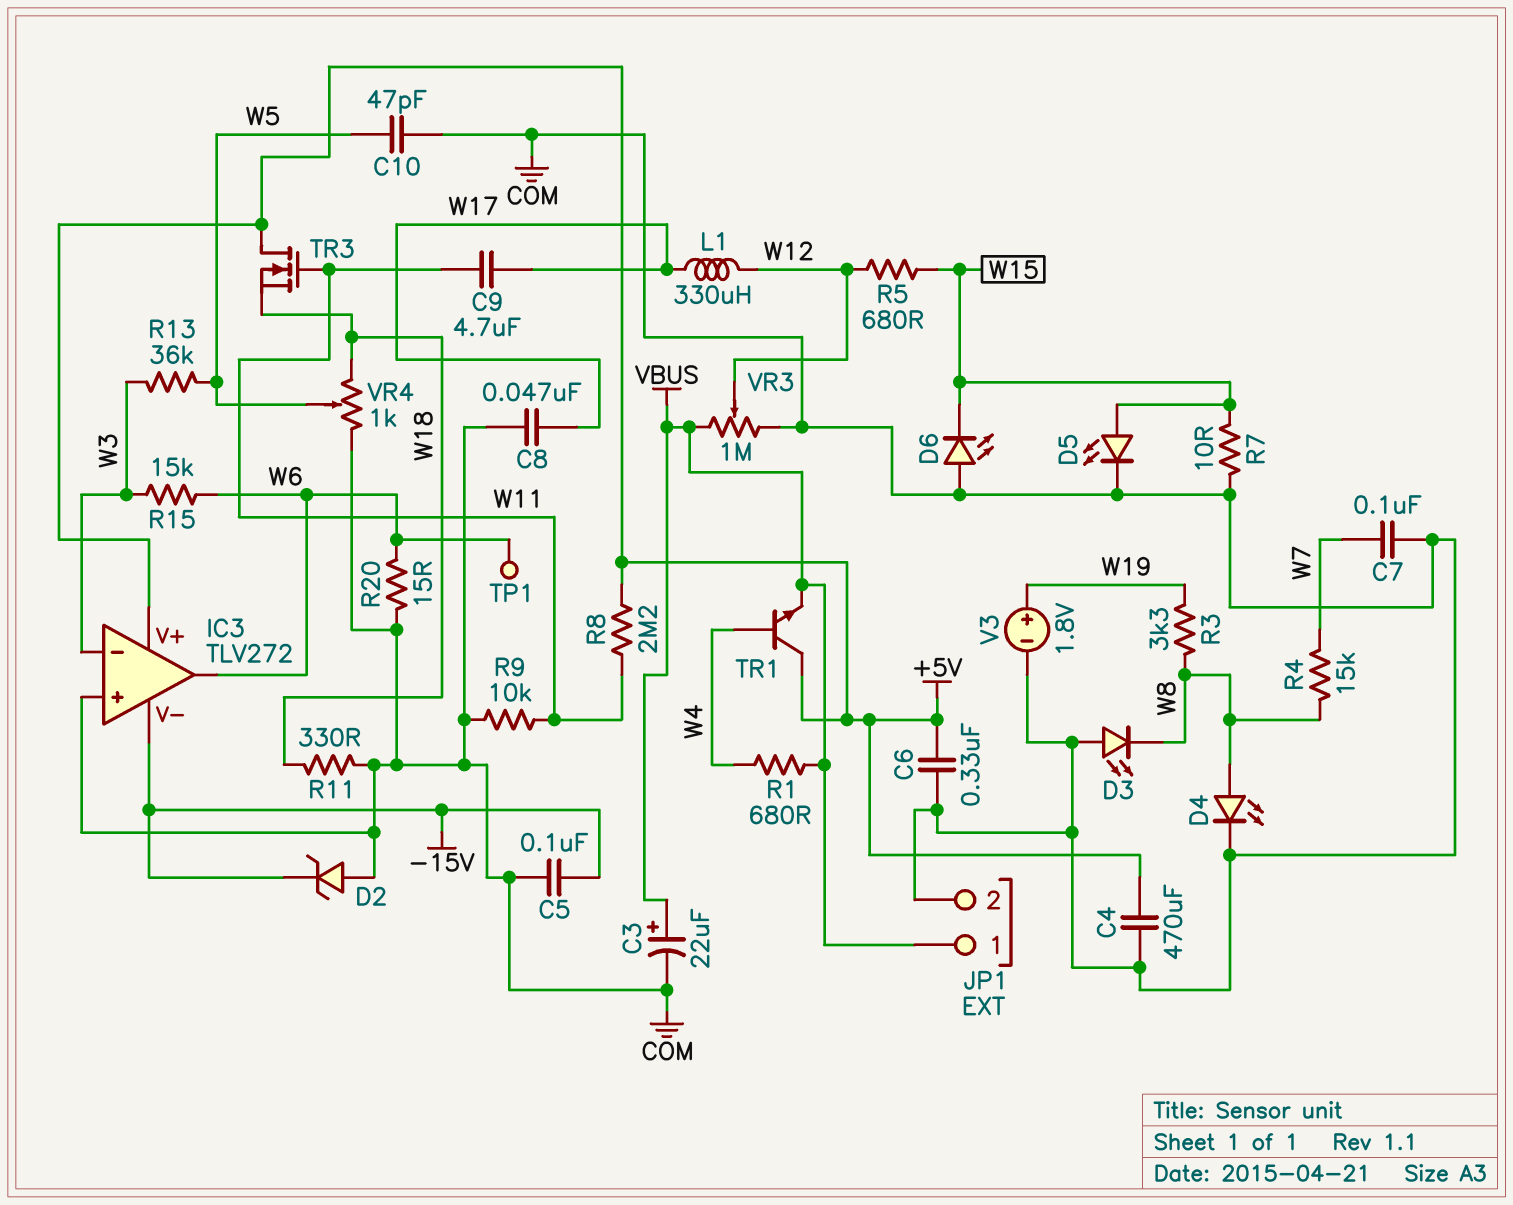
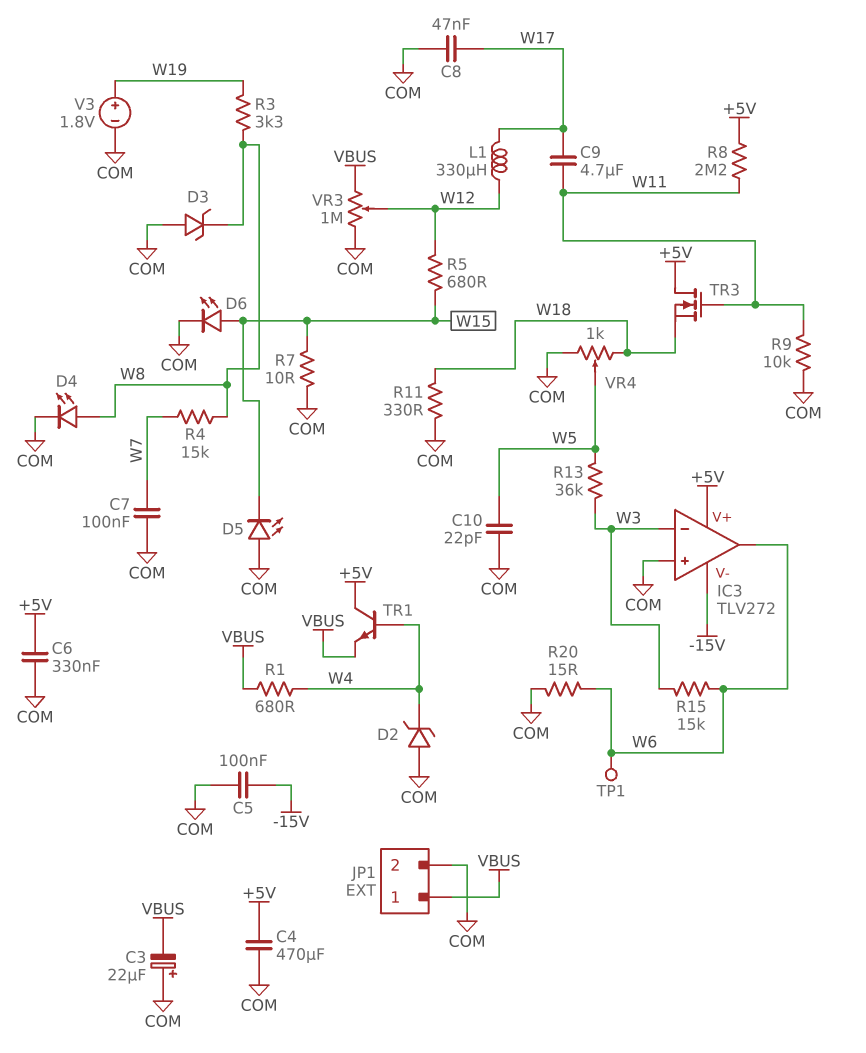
C3: 22uF (plus VBUS, minus COM) -> 22uF (plus COM, minus VBUS)
C10: 47pF (COM, W5) -> 22pF (COM, W5)
D2: zener (A COM, K -15V) -> zener (A COM, K W4)
D3: LED (A COM, K W8) -> zener (A COM, K W8)
D5: LED (A W15, K COM) -> LED (A COM, K W15)
D6: LED (A COM, K W15) -> LED (A W15, K COM)

